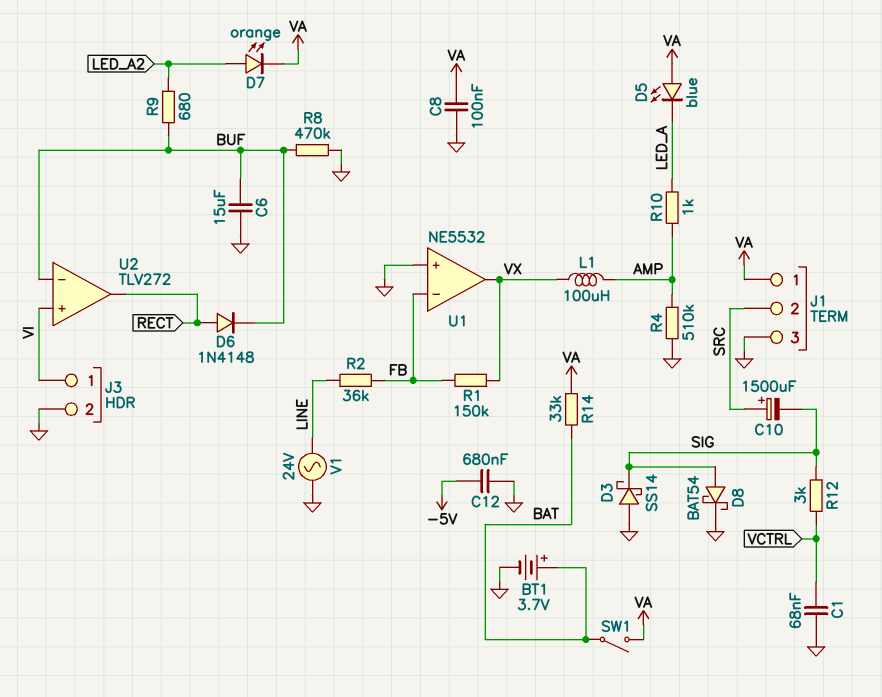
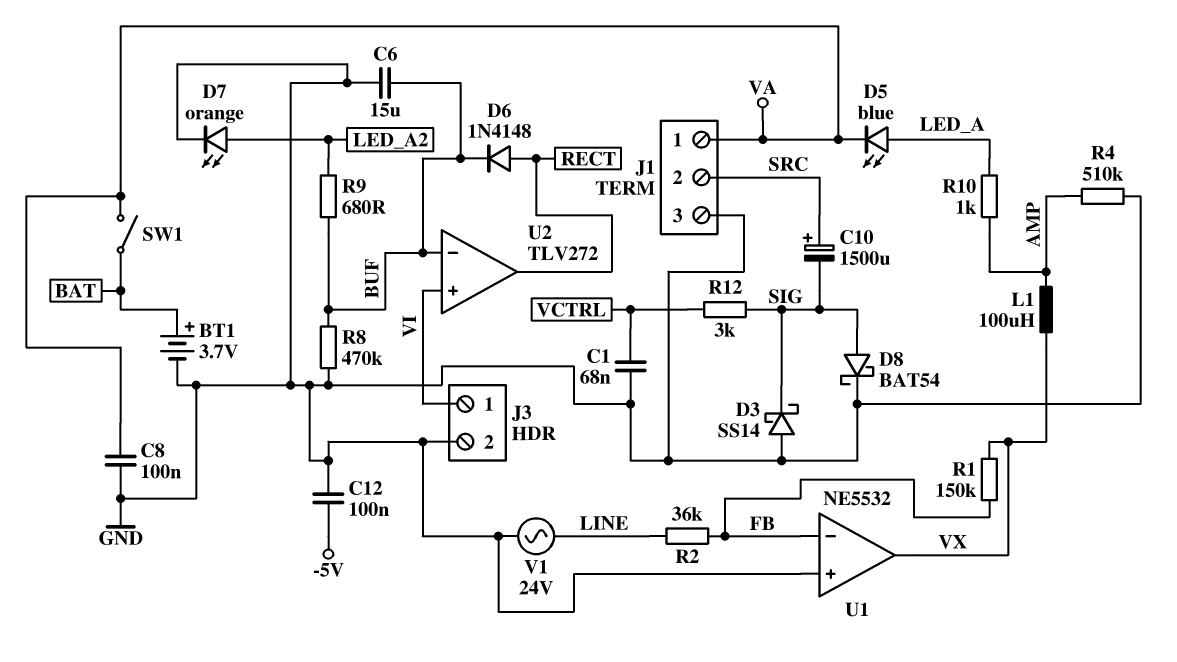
C12: 680nF (-5V, GND) -> 100nF (-5V, GND)
D5: LED blue (A VA, K LED_A) -> LED blue (A LED_A, K VA)
D7: LED orange (A LED_A2, K VA) -> LED orange (A LED_A2, K GND)
R14: 33k (BAT, VA) -> none

